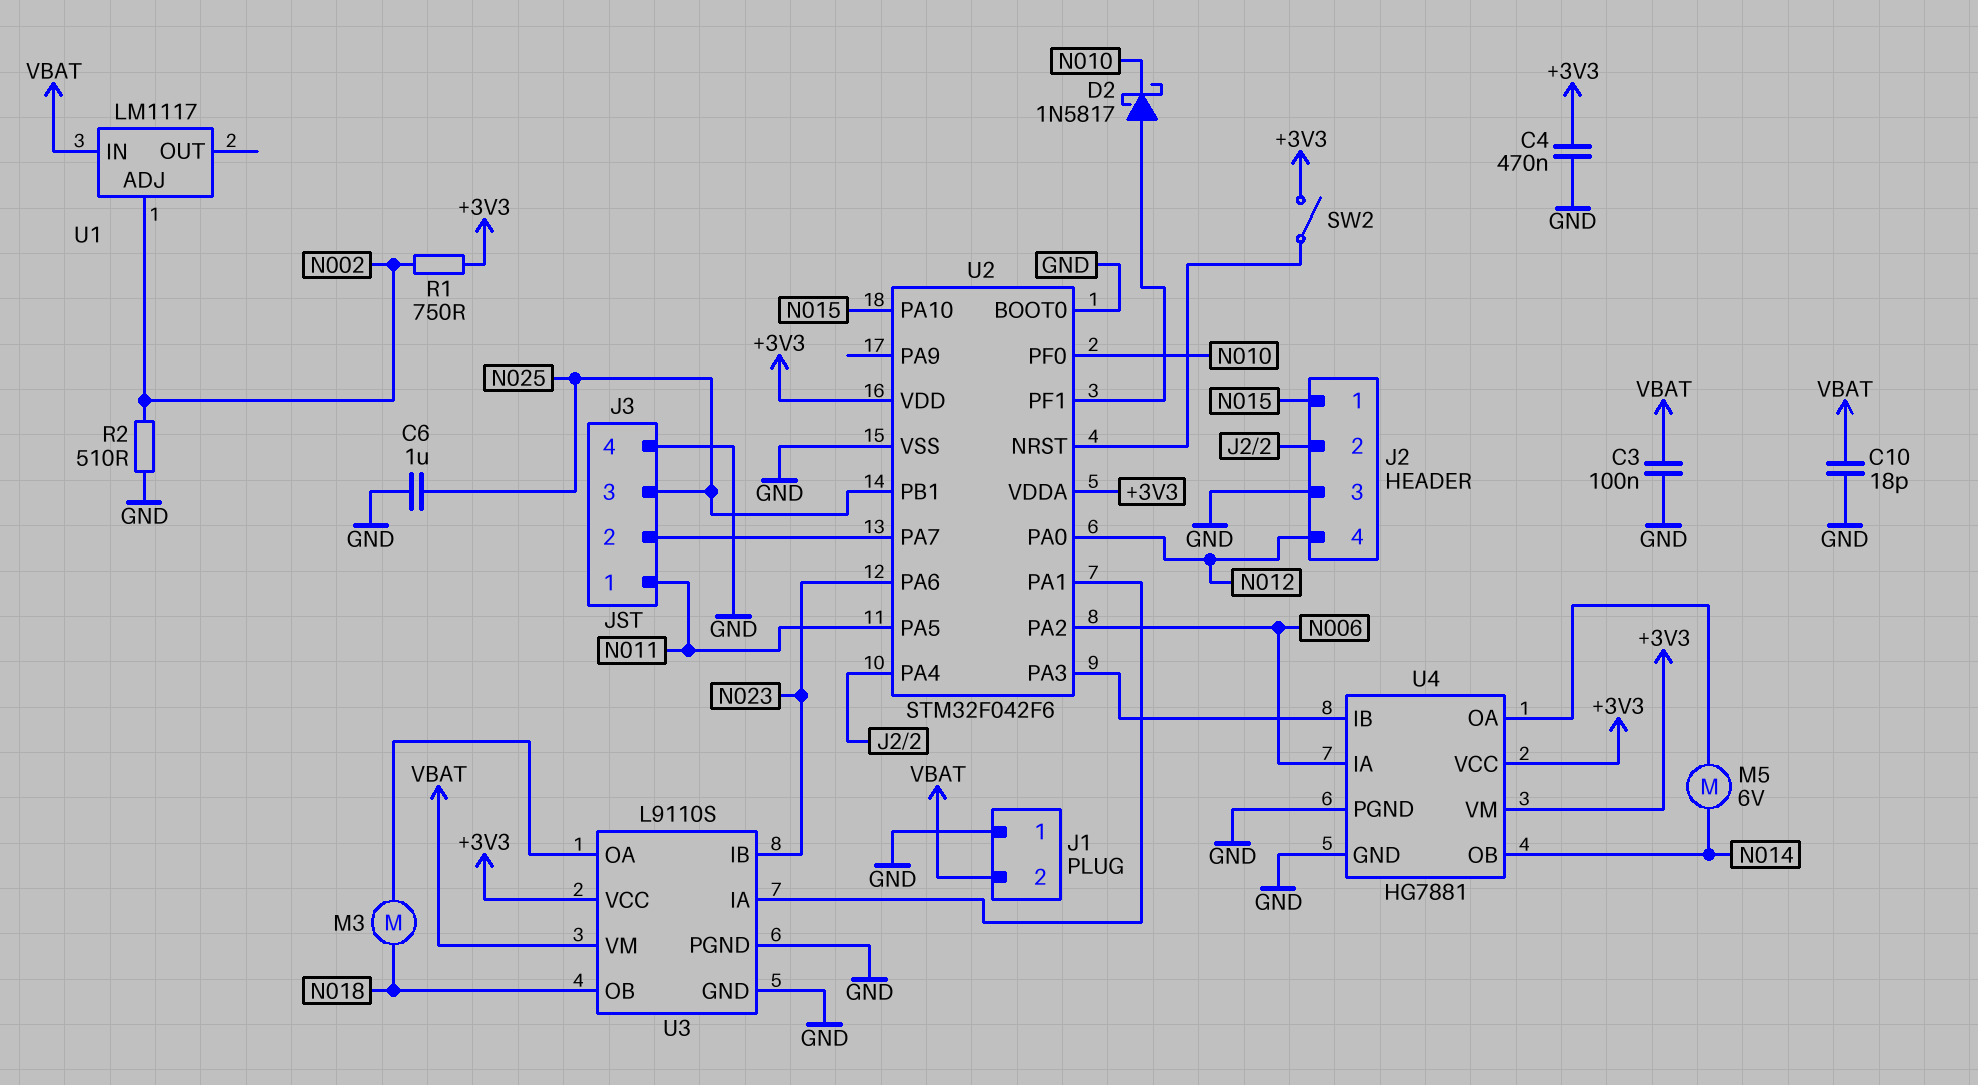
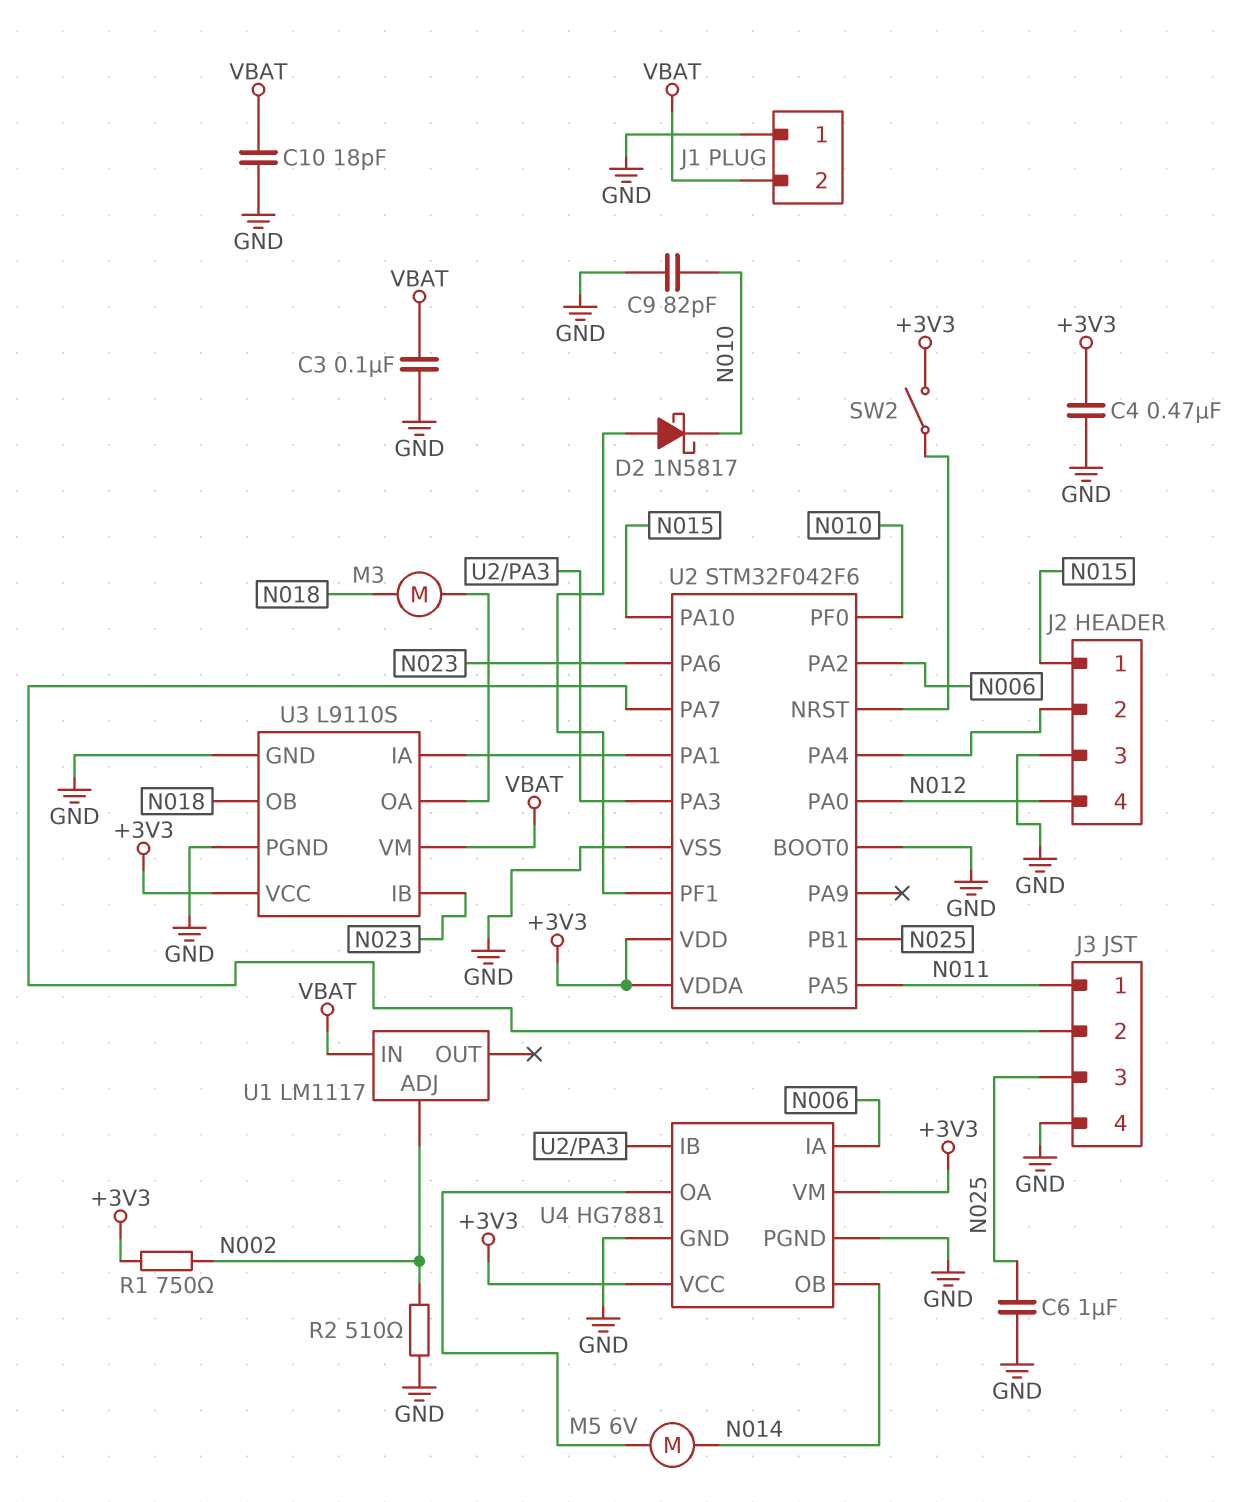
C9: none -> 82pF (GND, N010)

